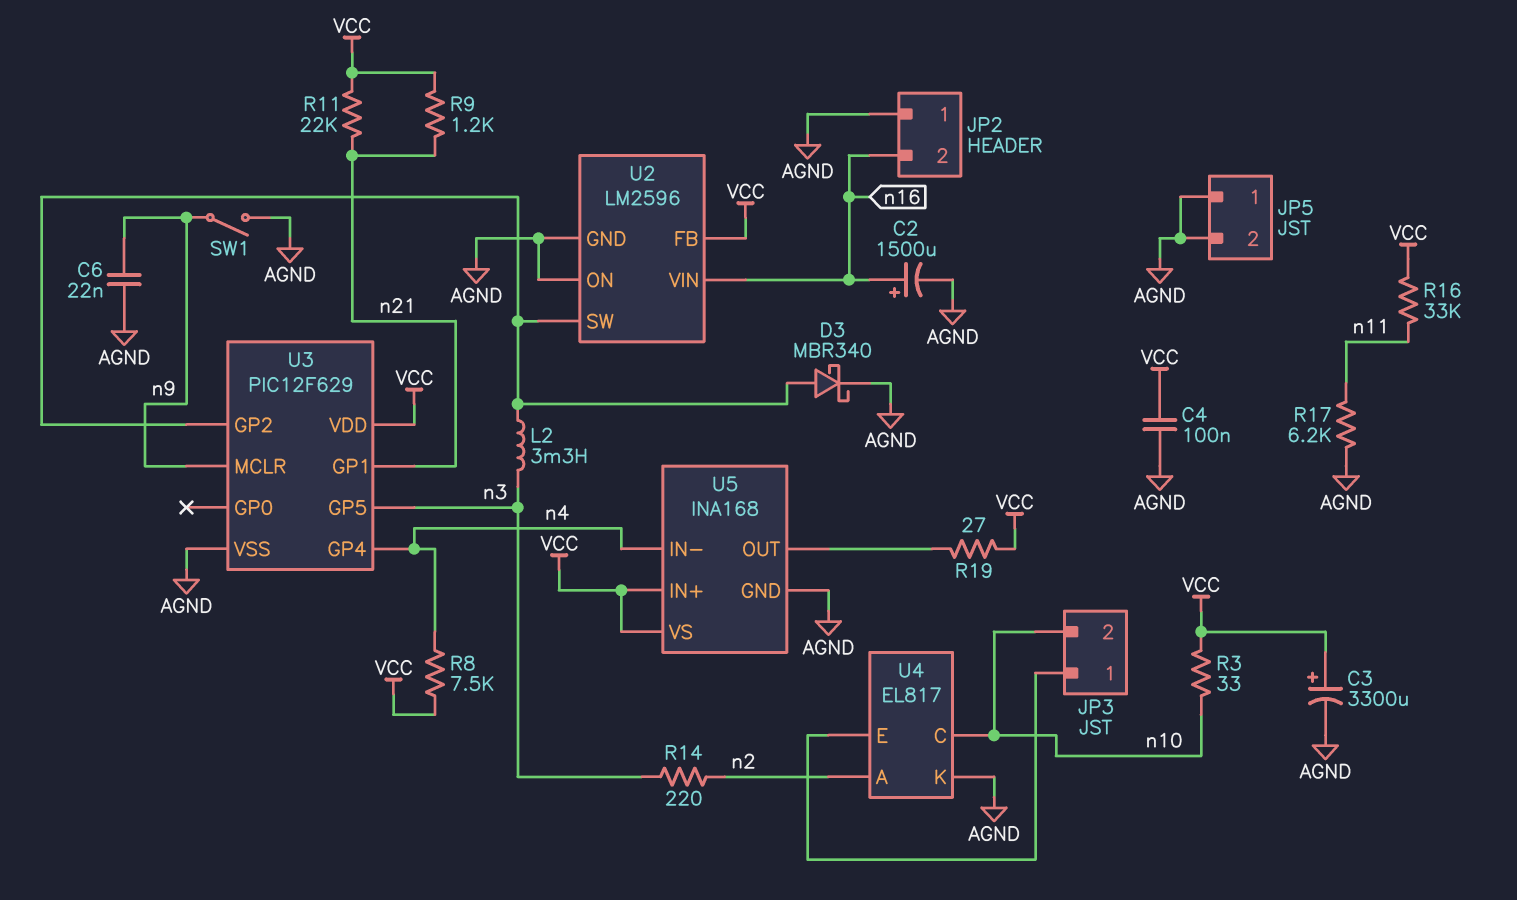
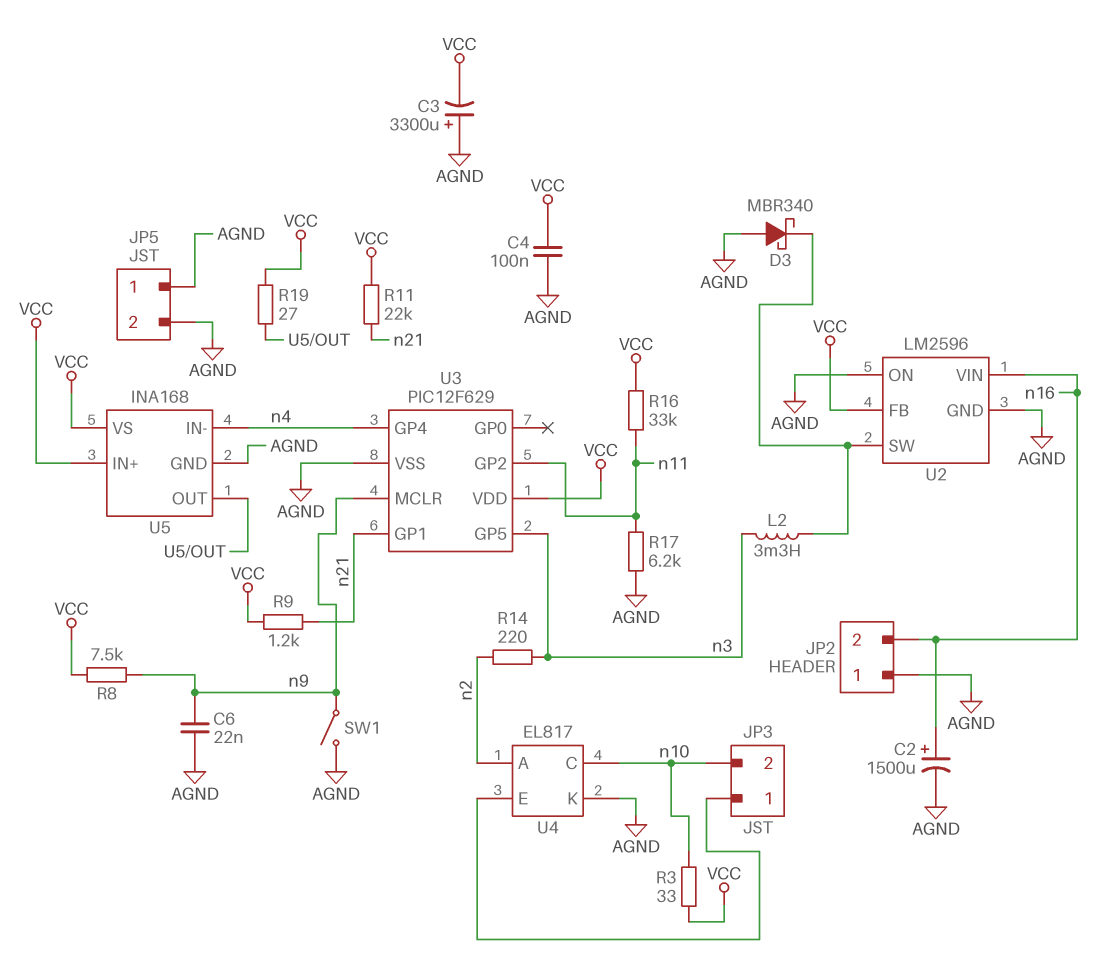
C3: 3300uF (plus VCC, minus AGND) -> 3300uF (plus AGND, minus VCC)
D3: schottky MBR340 (A U2/SW, K AGND) -> schottky MBR340 (A AGND, K U2/SW)
R8: 7.5k (VCC, n4) -> 7.5k (VCC, n9)
U3 pin GP2: U2/SW -> n11

